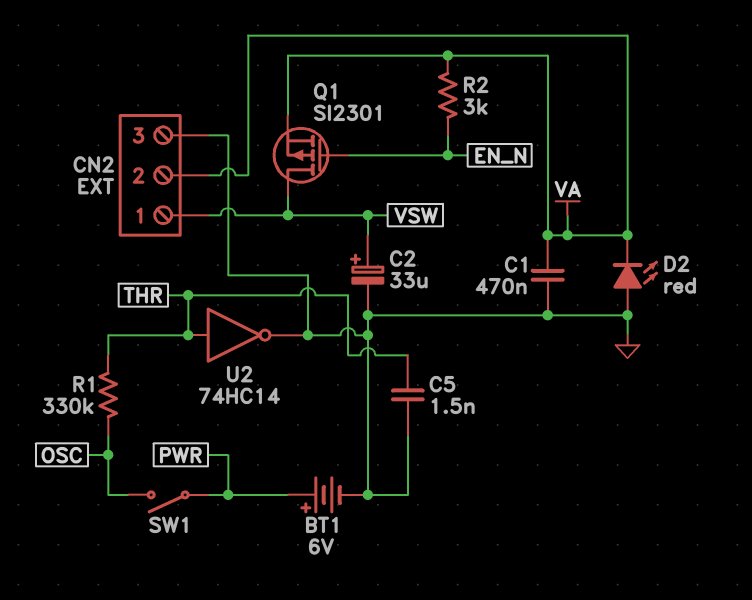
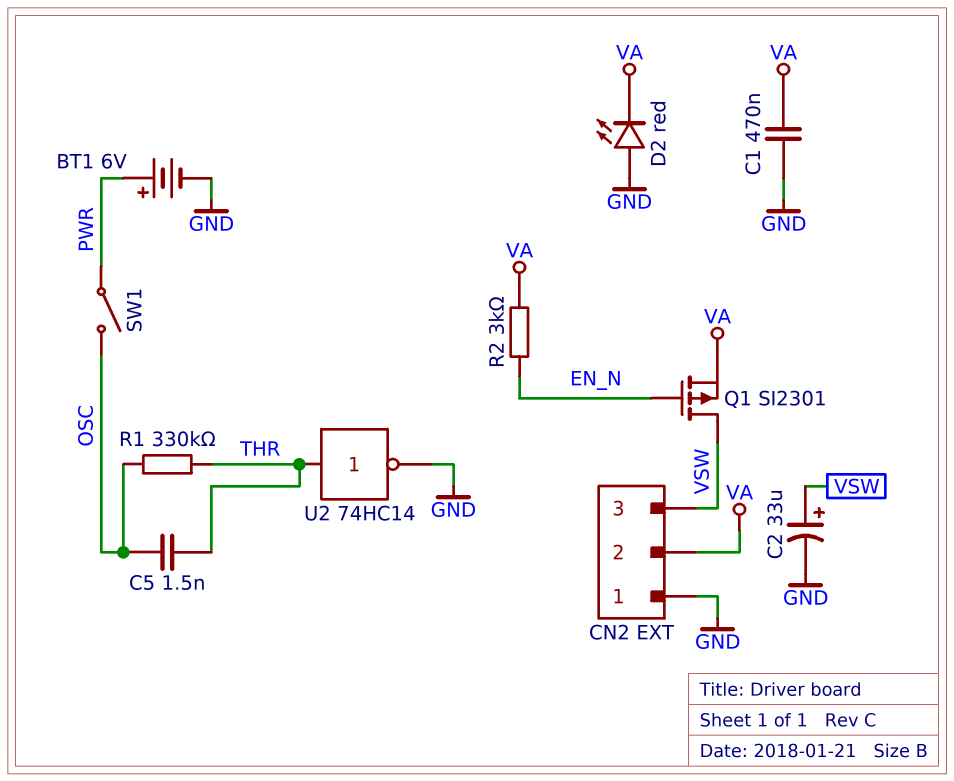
C5: 1.5nF (GND, THR) -> 1.5nF (OSC, THR)
CN2 pin 1: VSW -> GND
CN2 pin 3: GND -> VSW

